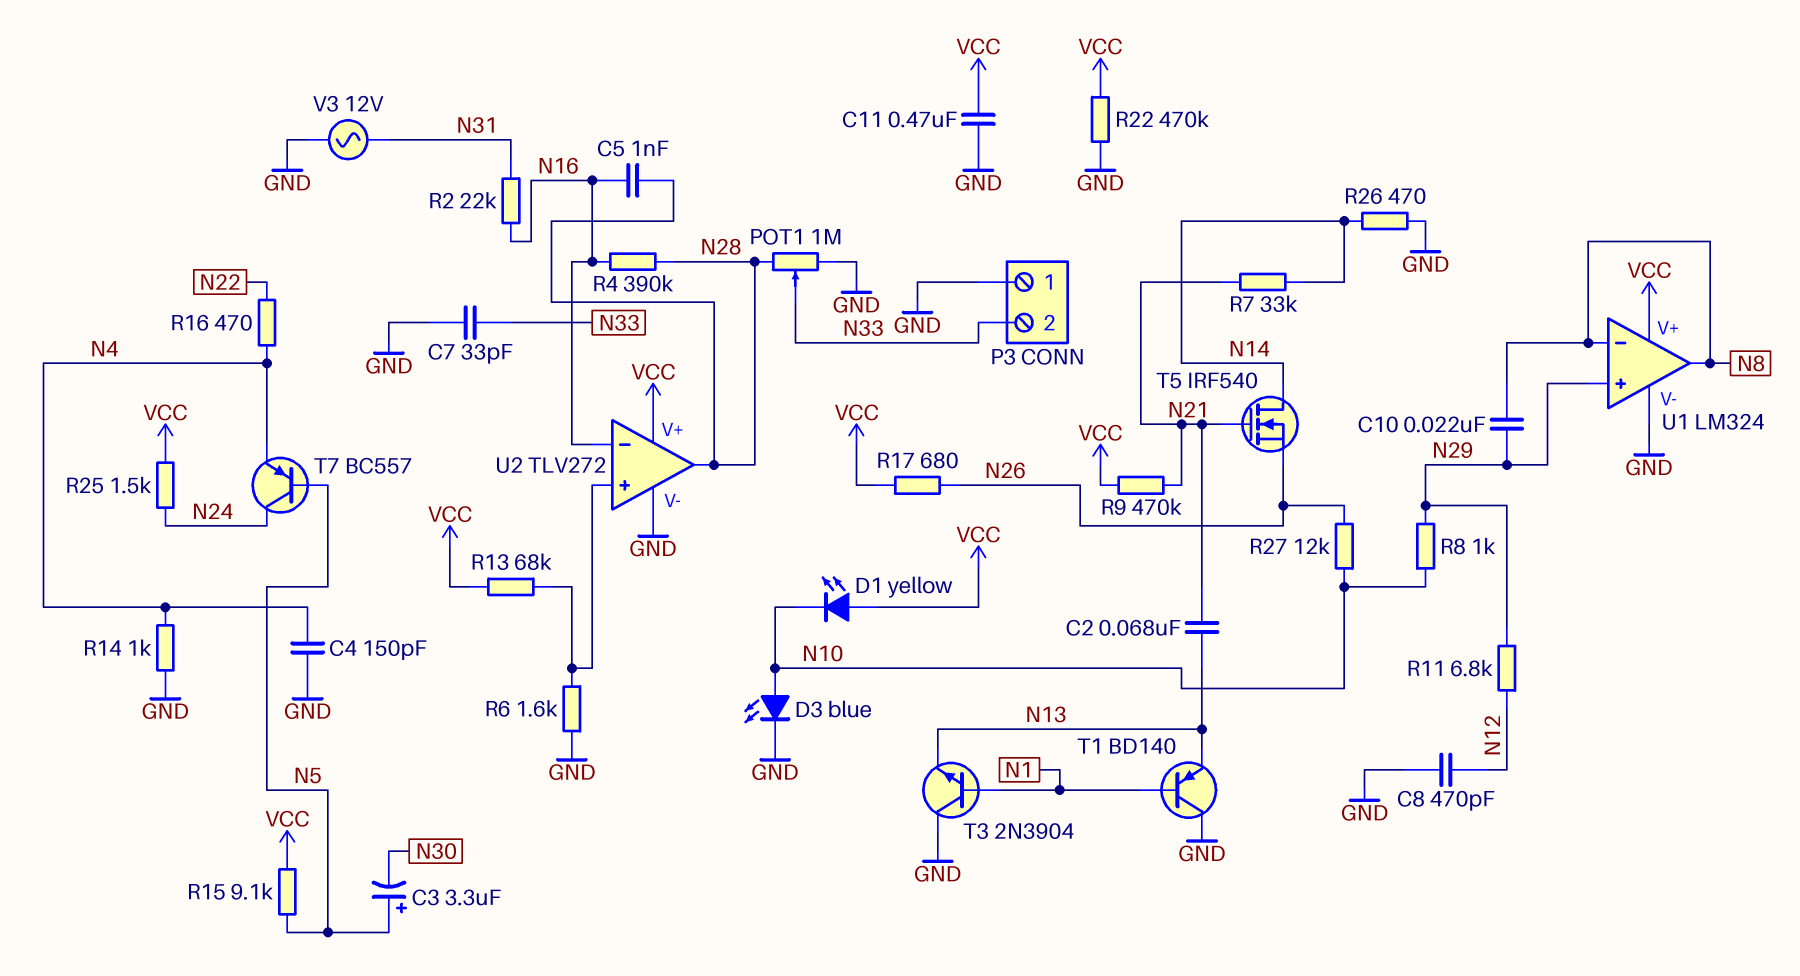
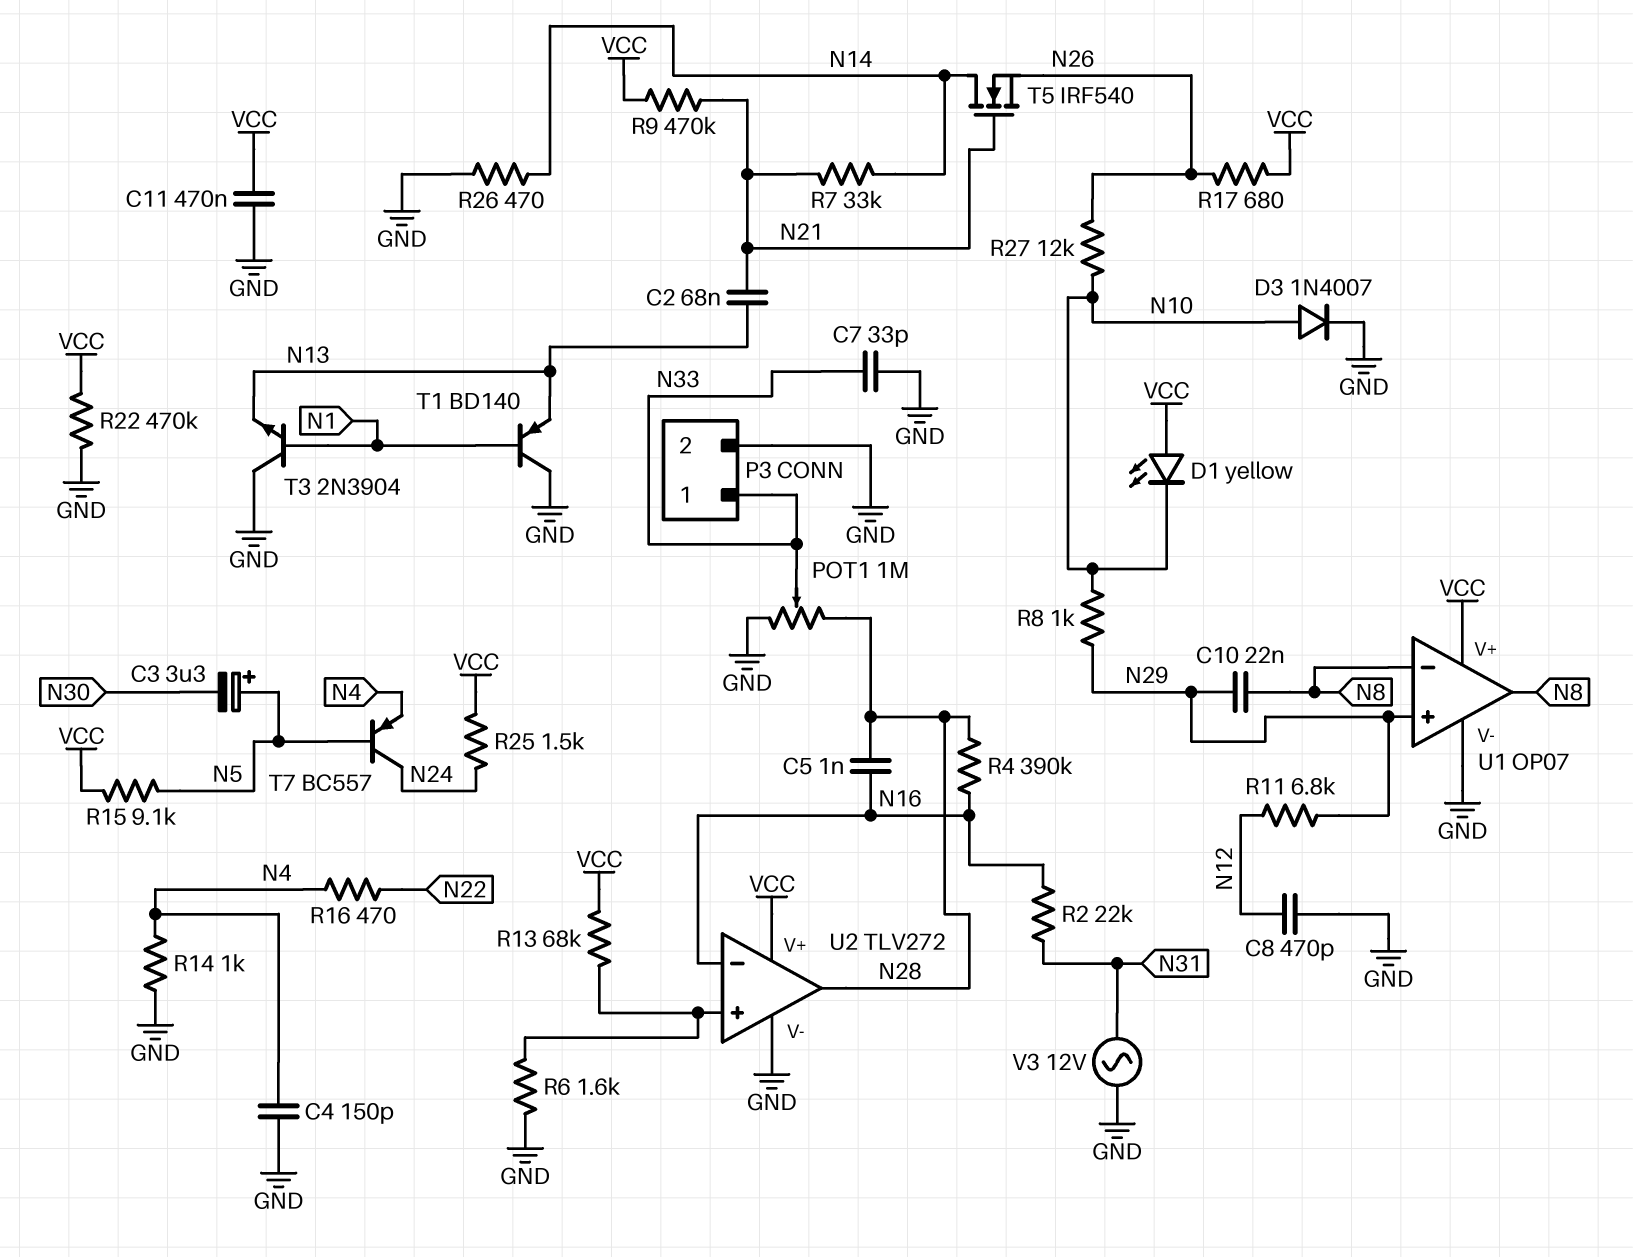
D3: LED blue (A N10, K GND) -> diode 1N4007 (A N10, K GND)
P3 pin 1: GND -> N33
P3 pin 2: N33 -> GND
U1: LM324 -> OP07

